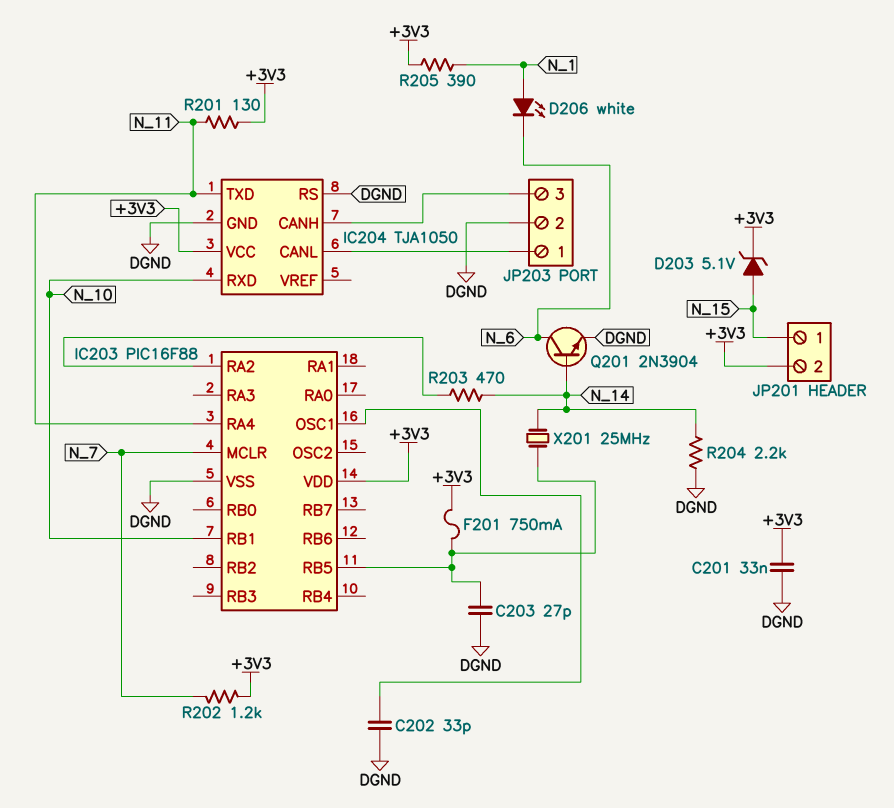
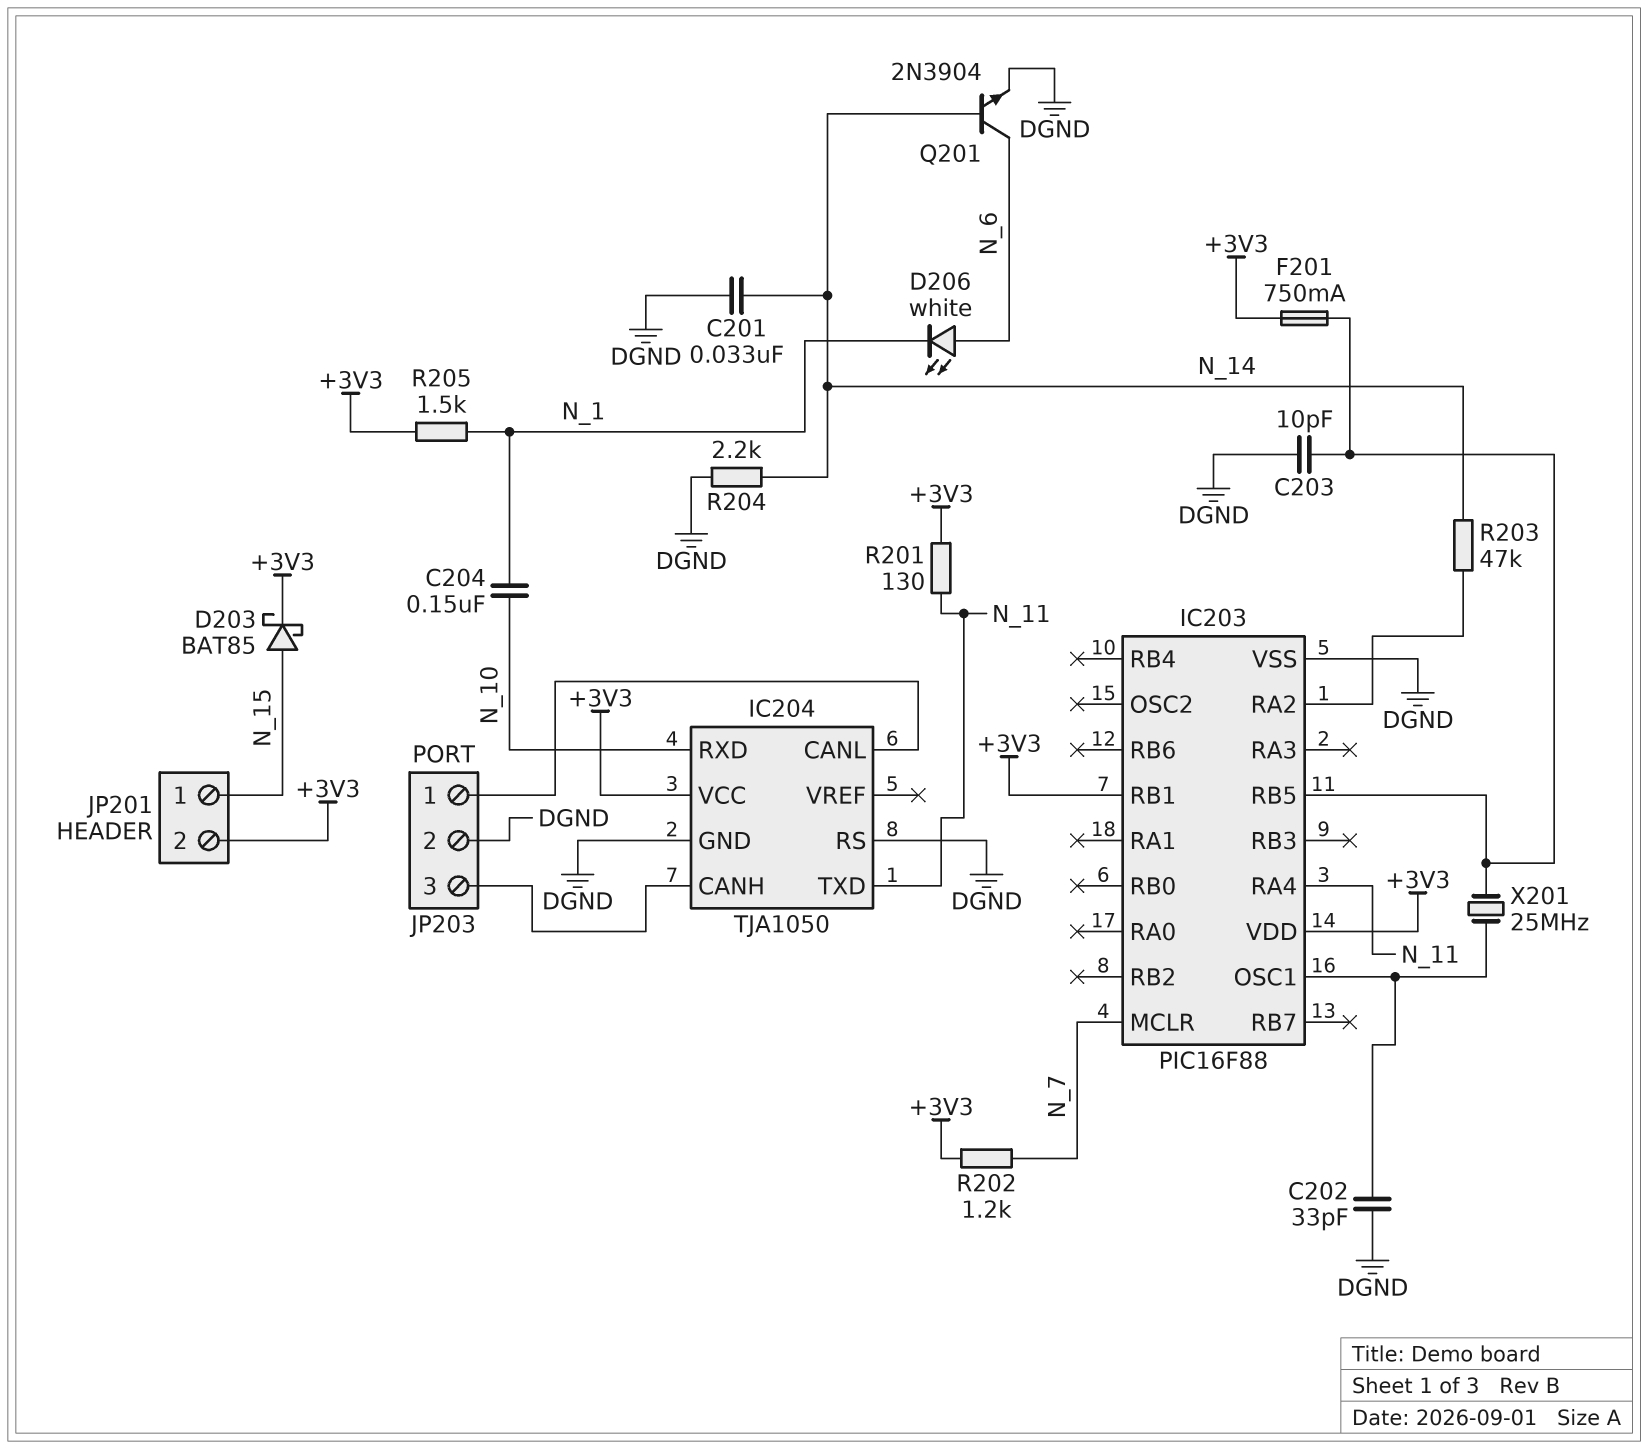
C201: 33nF (+3V3, DGND) -> 33nF (DGND, N_14)
C203: 27pF (DGND, IC203/RB5) -> 10pF (DGND, IC203/RB5)
C204: none -> 150nF (N_1, N_10)
D203: zener 5.1V (A N_15, K +3V3) -> schottky BAT85 (A N_15, K +3V3)
D206: LED white (A N_1, K N_6) -> LED white (A N_6, K N_1)
IC203 pin RB1: N_10 -> +3V3
R203: 470 (IC203/RA2, N_14) -> 47k (IC203/RA2, N_14)
R205: 390 (+3V3, N_1) -> 1.5k (+3V3, N_1)
X201: 25MHz (IC203/RB5, N_14) -> 25MHz (IC203/OSC1, IC203/RB5)

